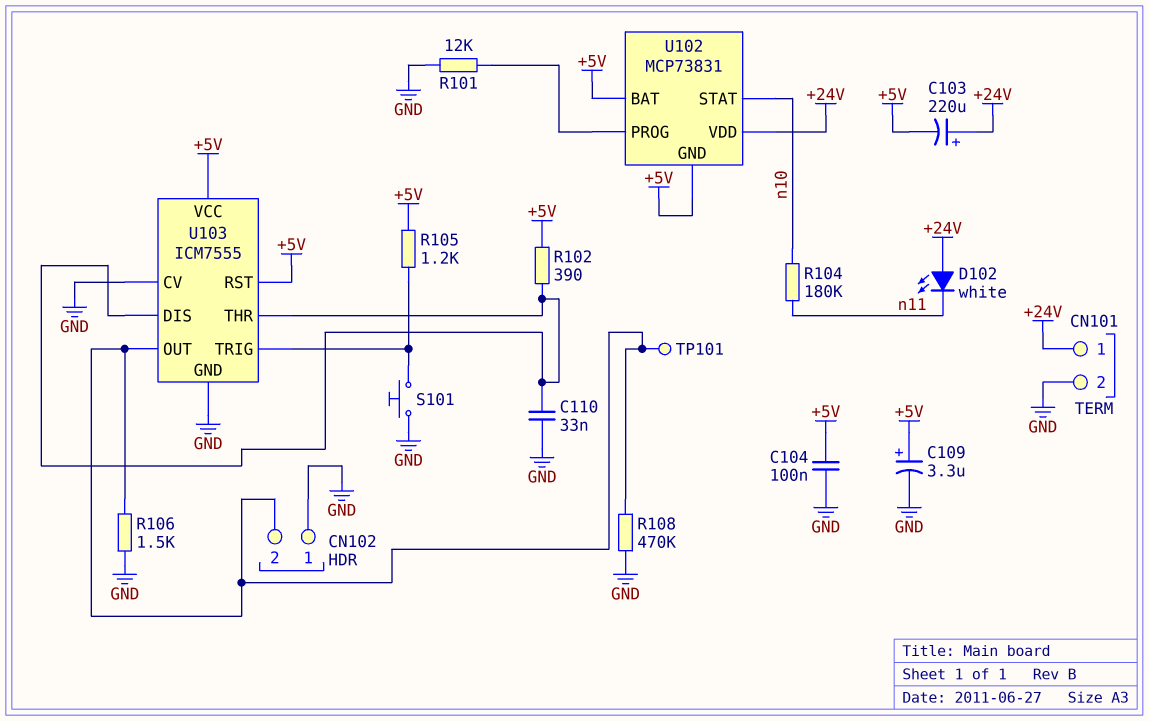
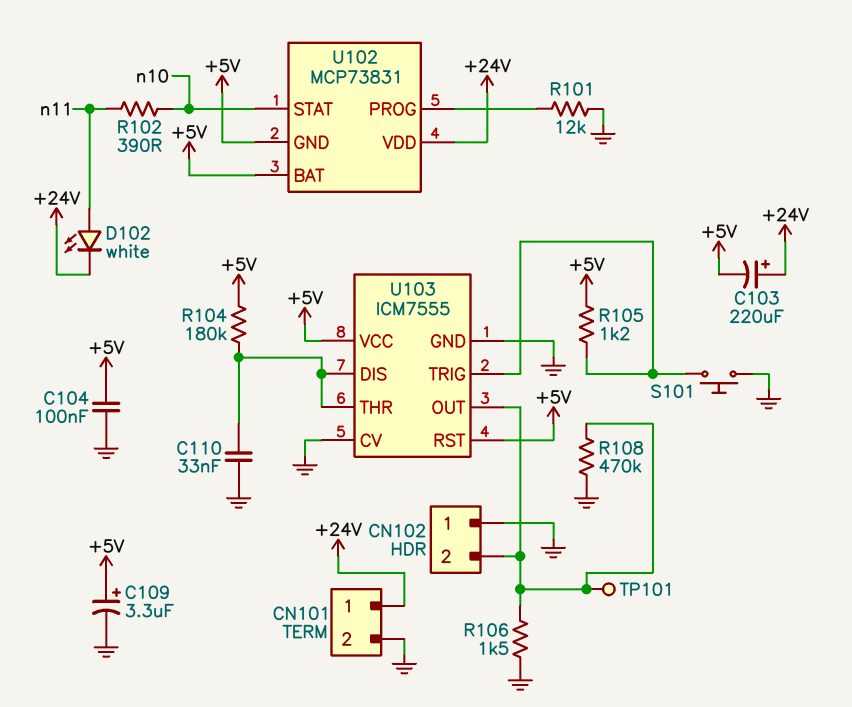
D102: LED white (A +24V, K n11) -> LED white (A n11, K +24V)
R102: 390 (+5V, U103/DIS) -> 390 (n10, n11)
R104: 180k (n10, n11) -> 180k (+5V, U103/DIS)

